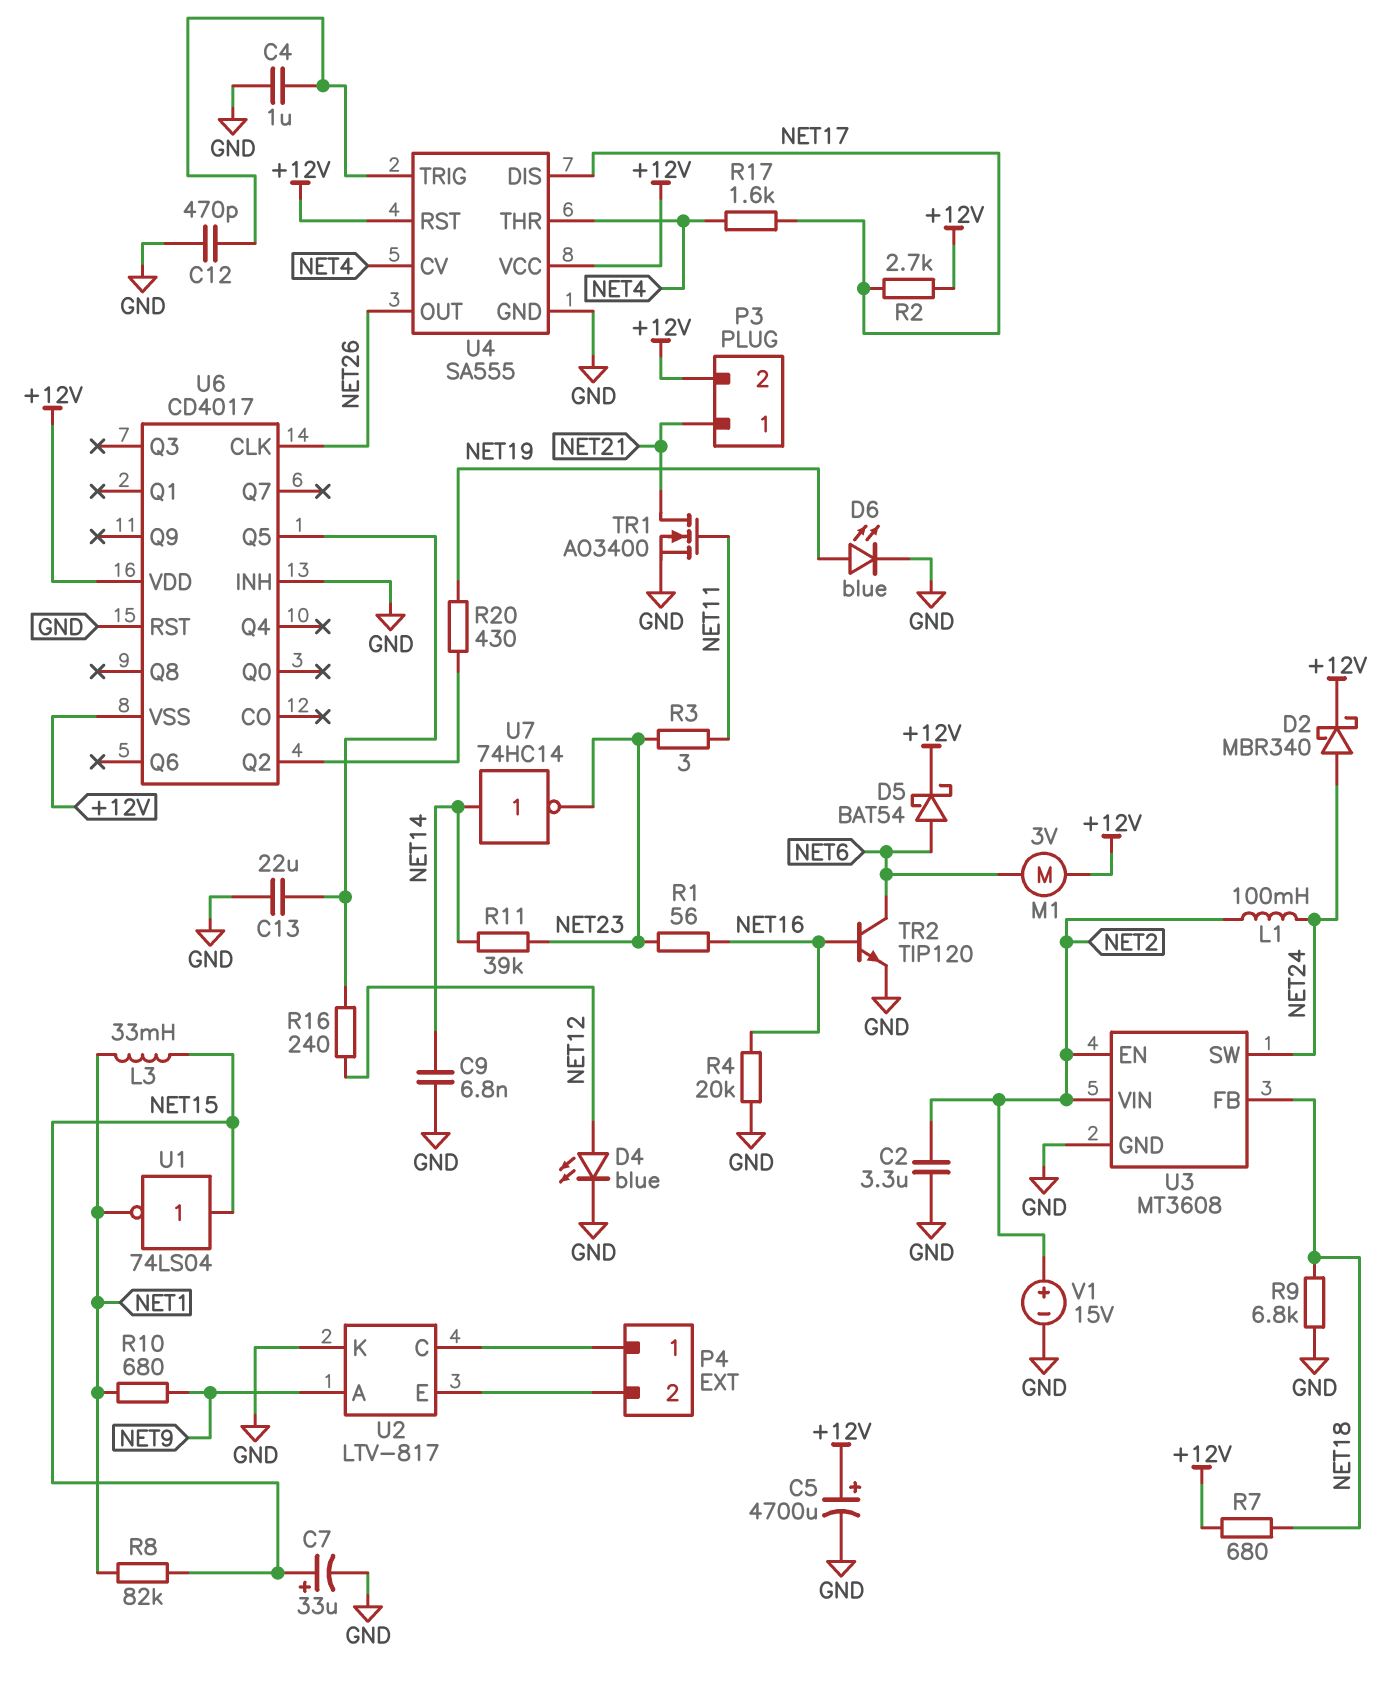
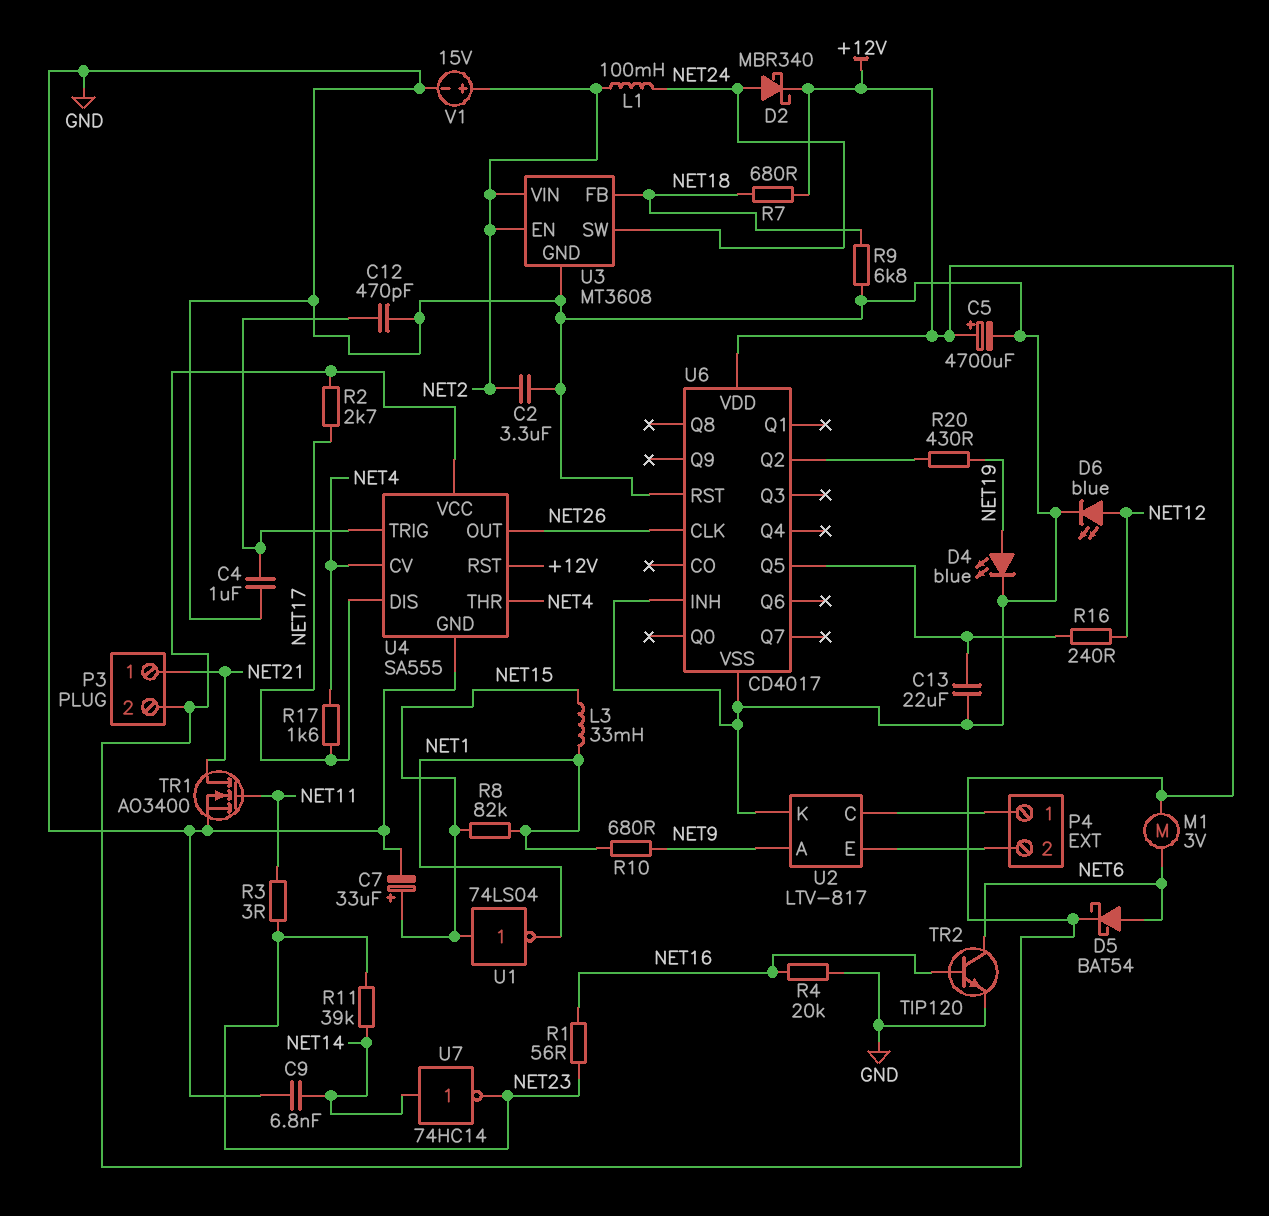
D4: LED blue (A NET12, K GND) -> LED blue (A NET19, K GND)
D6: LED blue (A NET19, K GND) -> LED blue (A NET12, K GND)
U6 pin VSS: +12V -> GND

